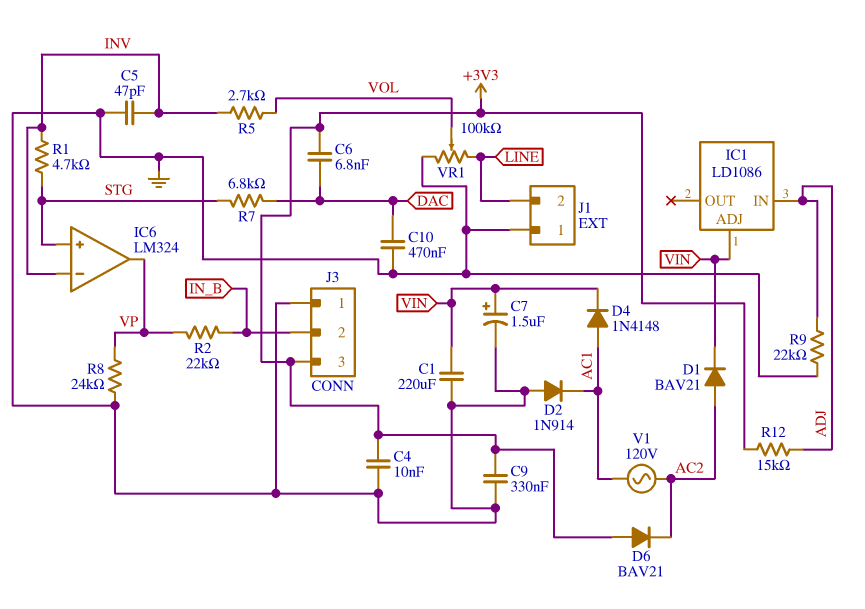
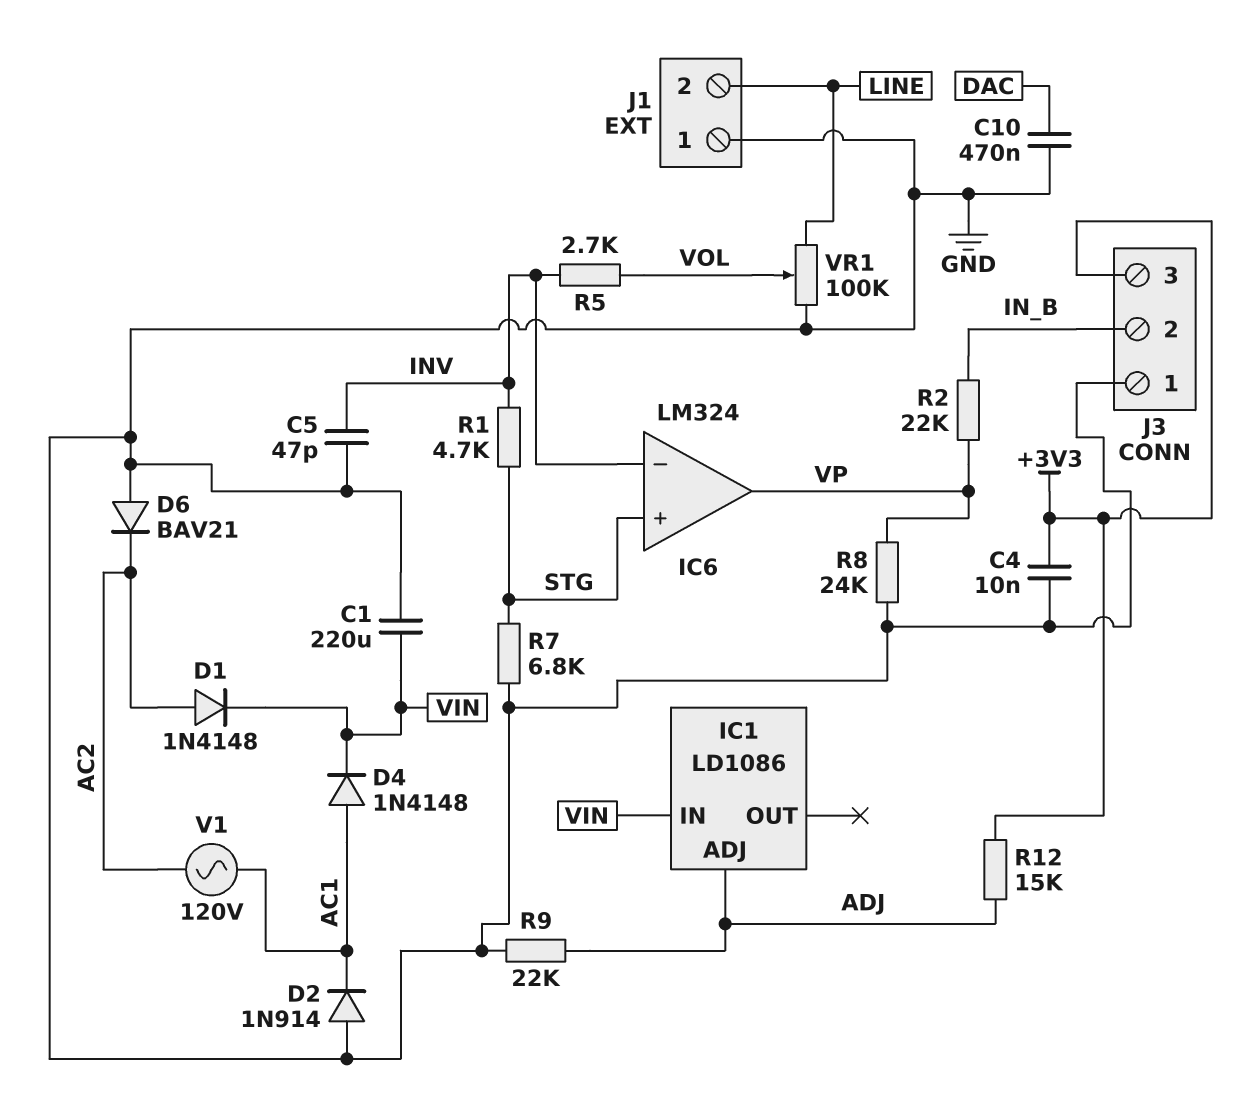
C6: 6.8nF (+3V3, DAC) -> none
C7: 1.5uF (plus VIN, minus GND) -> none
C9: 330nF (+3V3, GND) -> none
D1: diode BAV21 (A AC2, K VIN) -> diode 1N4148 (A AC2, K VIN)
D6: diode BAV21 (A +3V3, K AC2) -> diode BAV21 (A GND, K AC2)
IC1 pin ADJ: VIN -> ADJ
IC1 pin IN: ADJ -> VIN
R7: 6.8k (DAC, STG) -> 6.8k (GND, STG)

